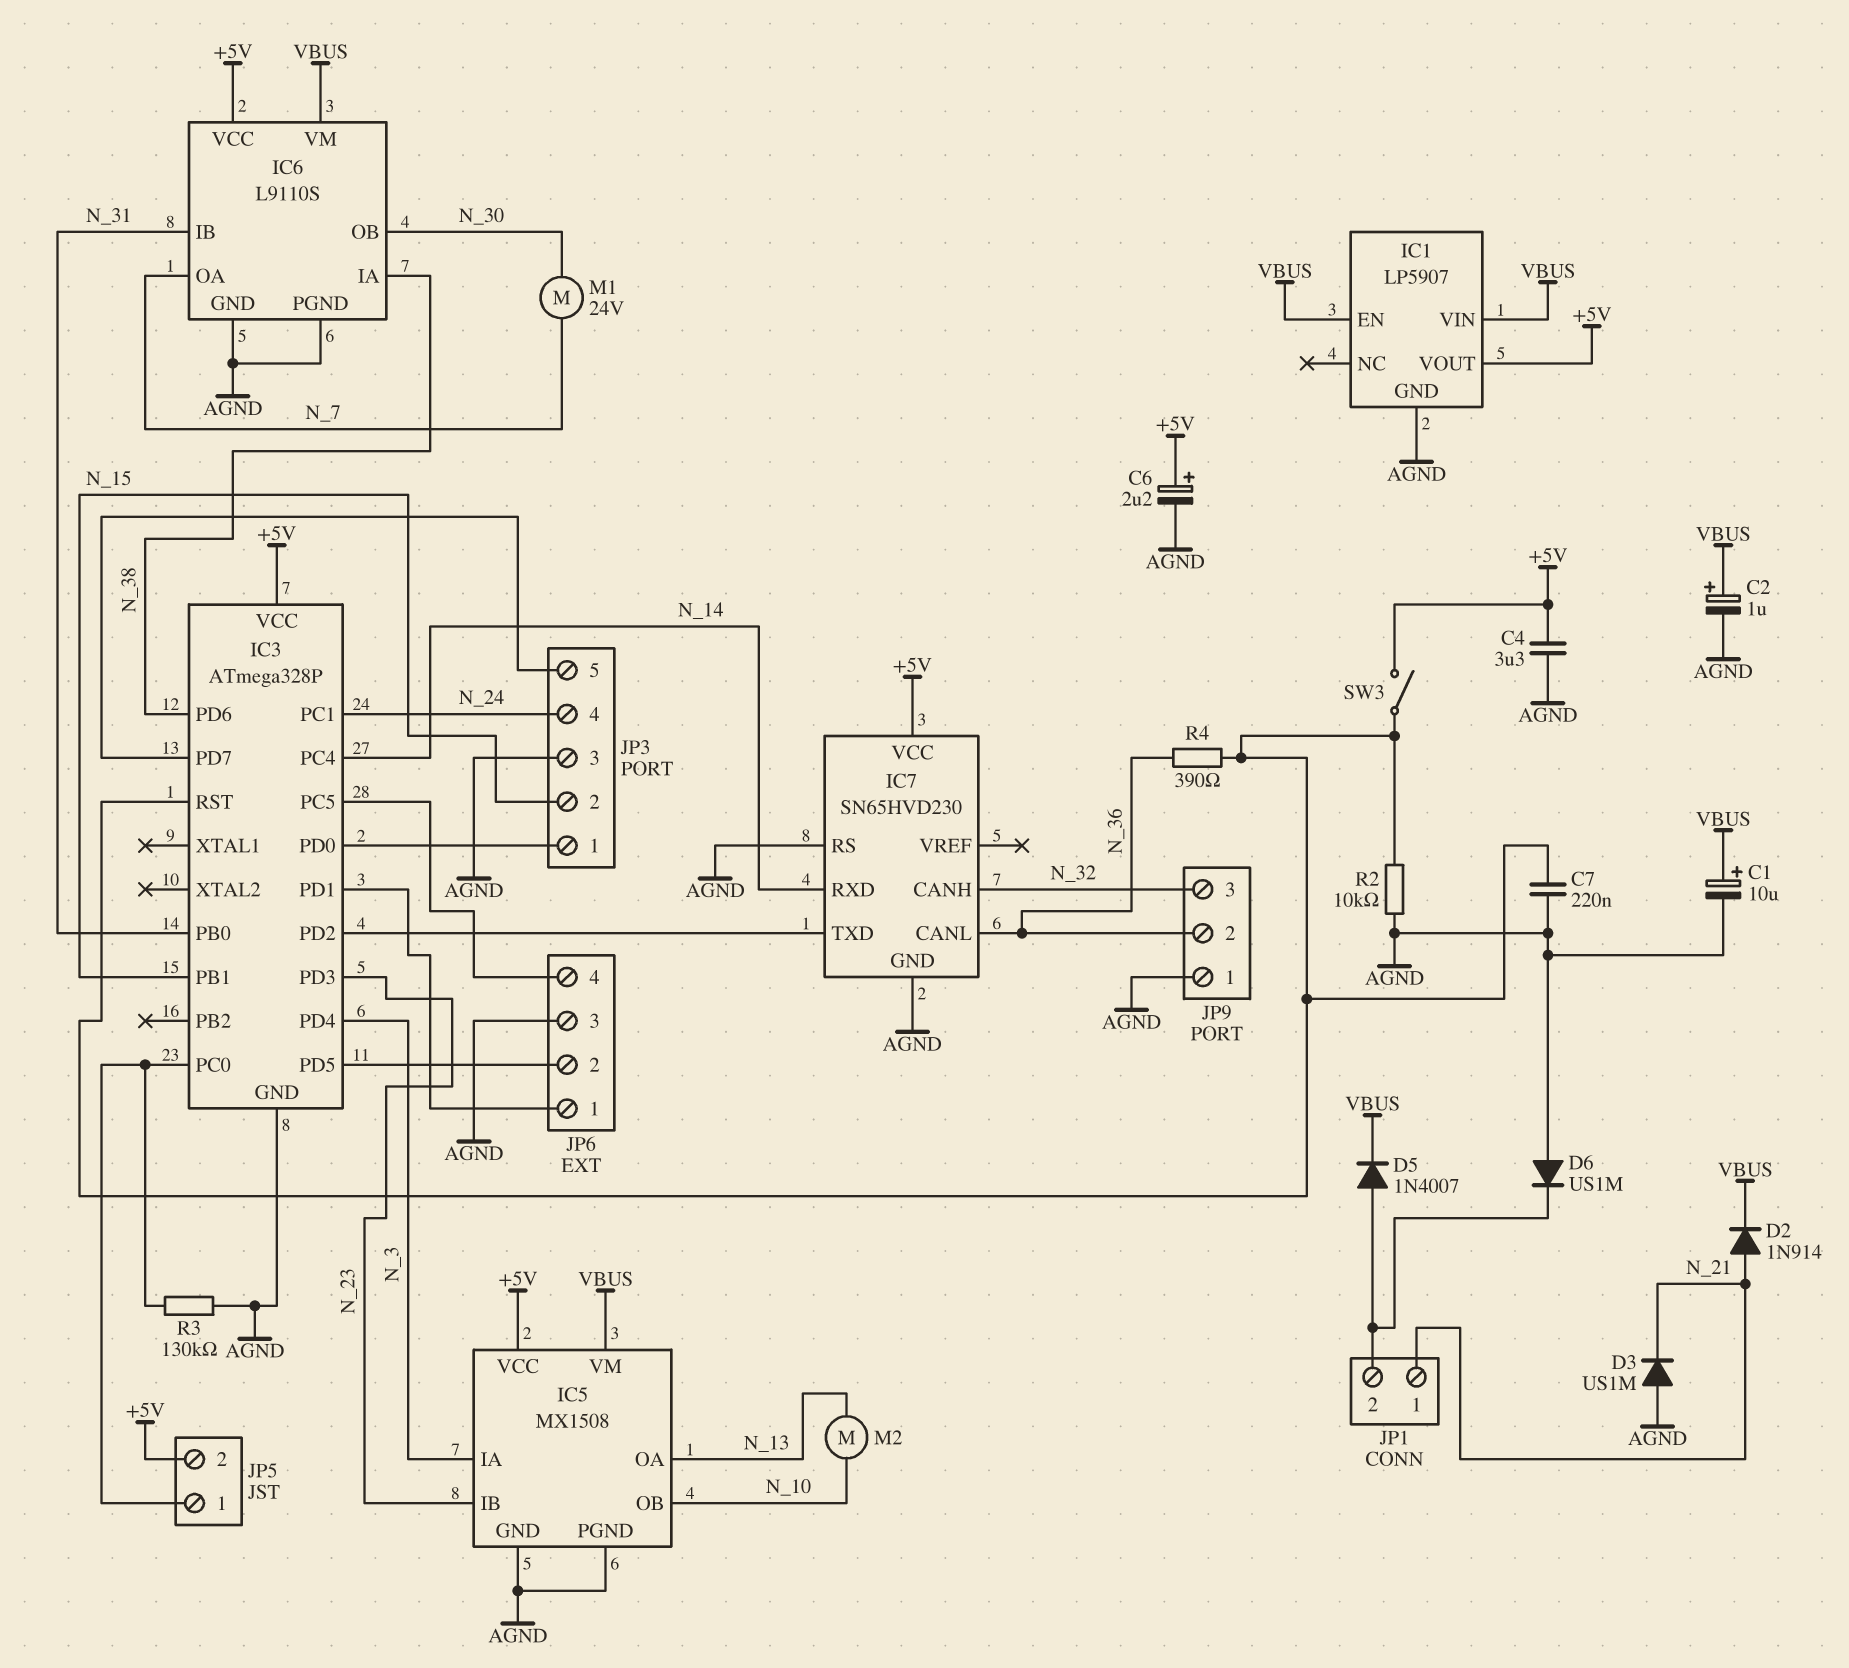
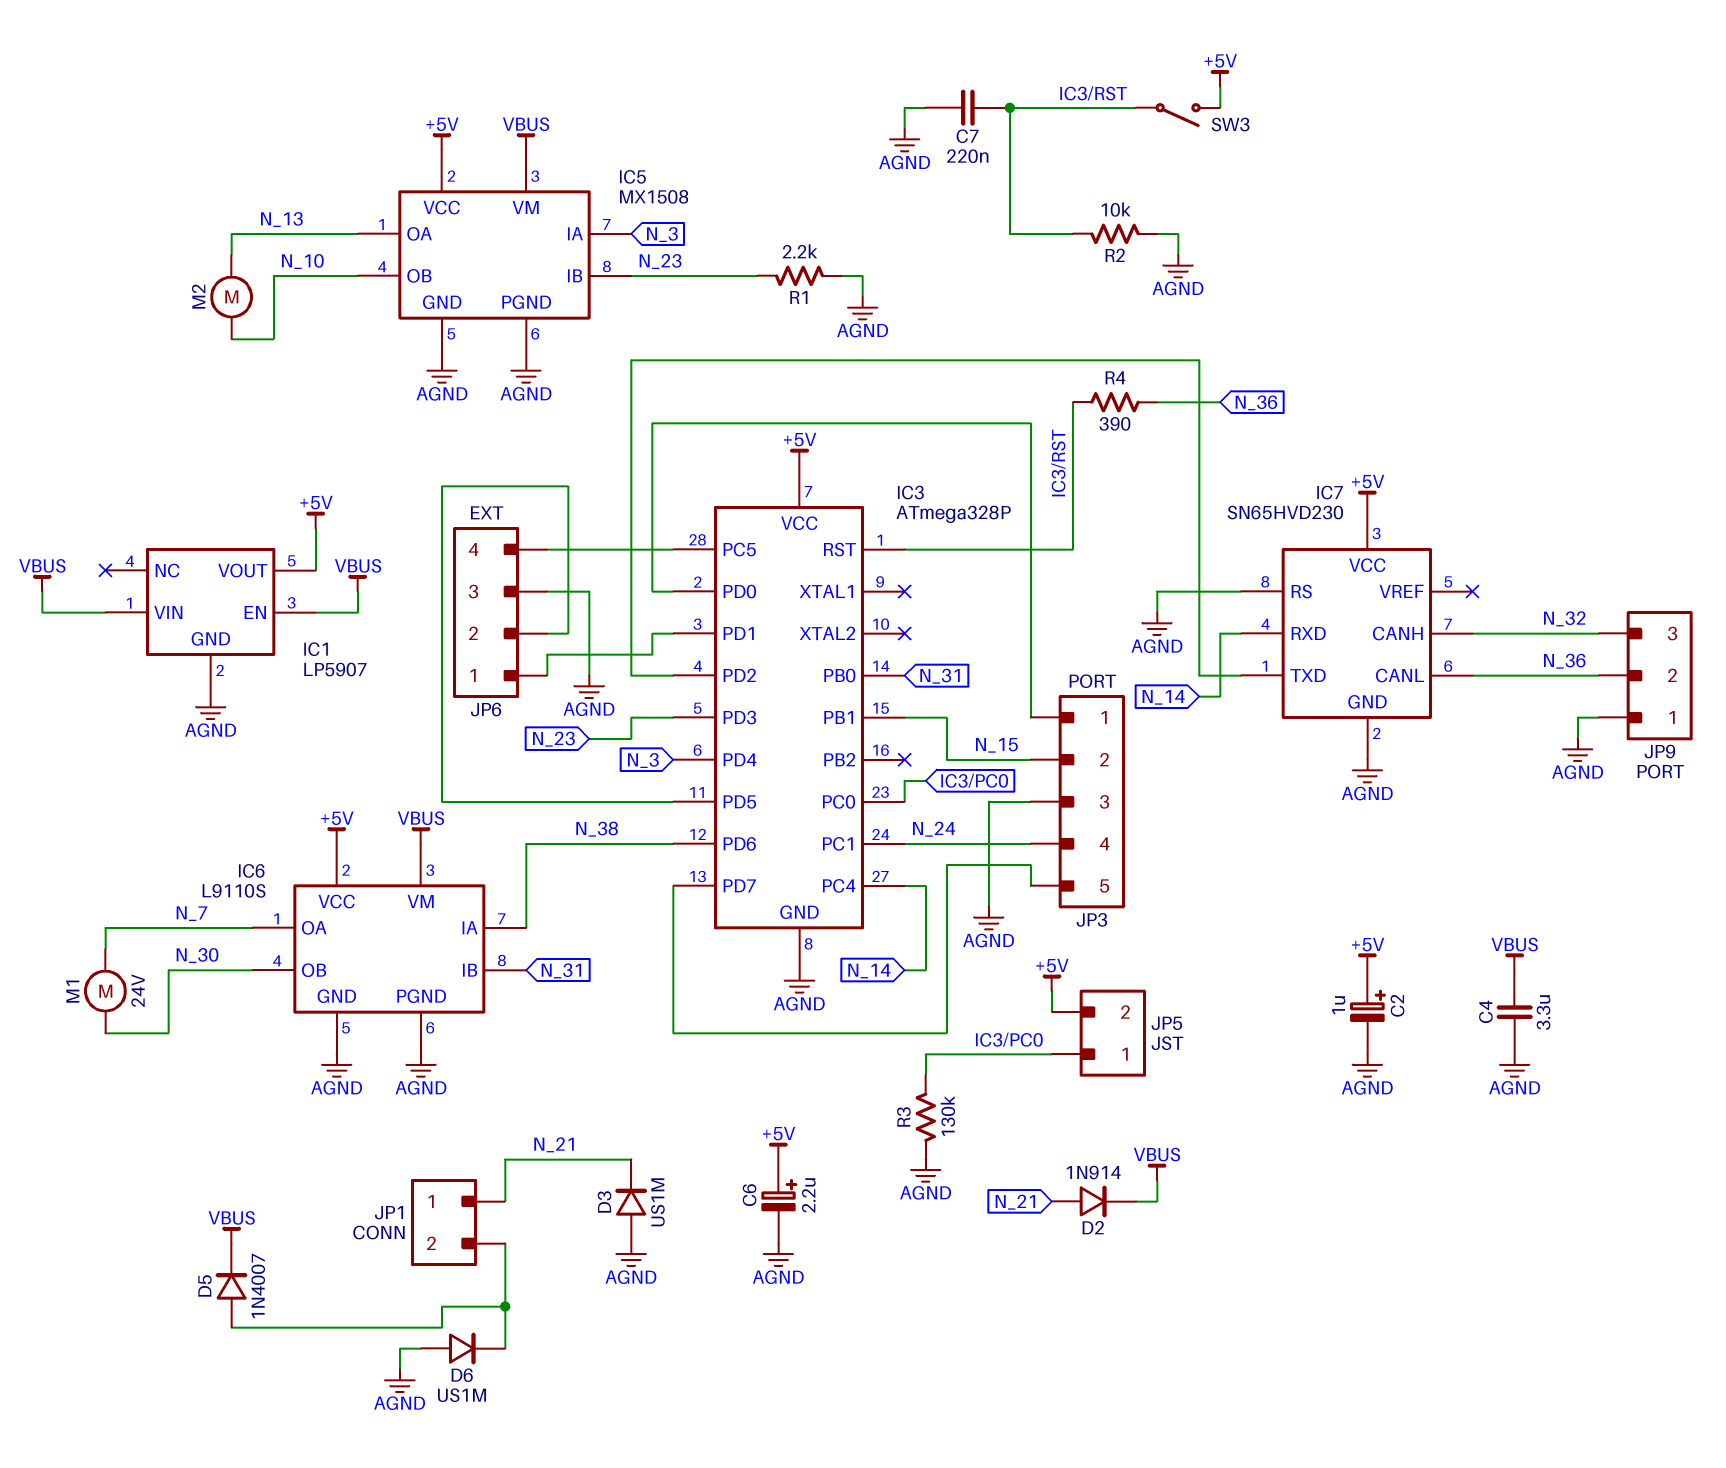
C1: 10uF (plus VBUS, minus AGND) -> none
C2: 1uF (plus VBUS, minus AGND) -> 1uF (plus +5V, minus AGND)
C4: 3.3uF (+5V, AGND) -> 3.3uF (AGND, VBUS)
R1: none -> 2.2k (AGND, N_23)

